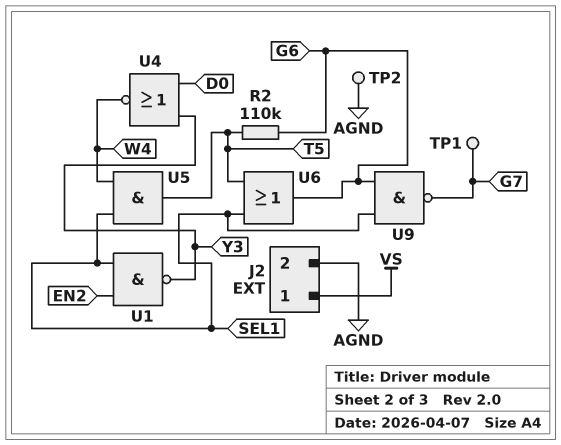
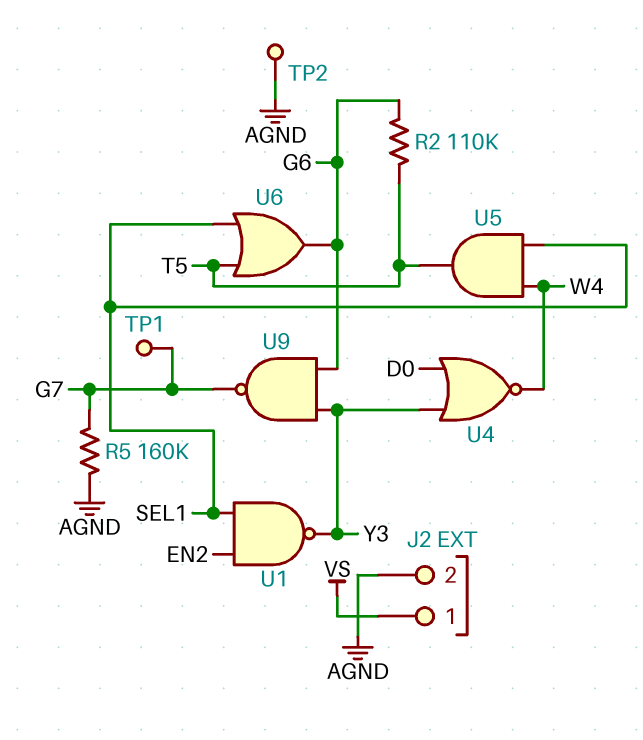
R5: none -> 160k (AGND, G7)
U9: NAND (in G6, in SEL1, out G7) -> NAND (in G6, in Y3, out G7)

